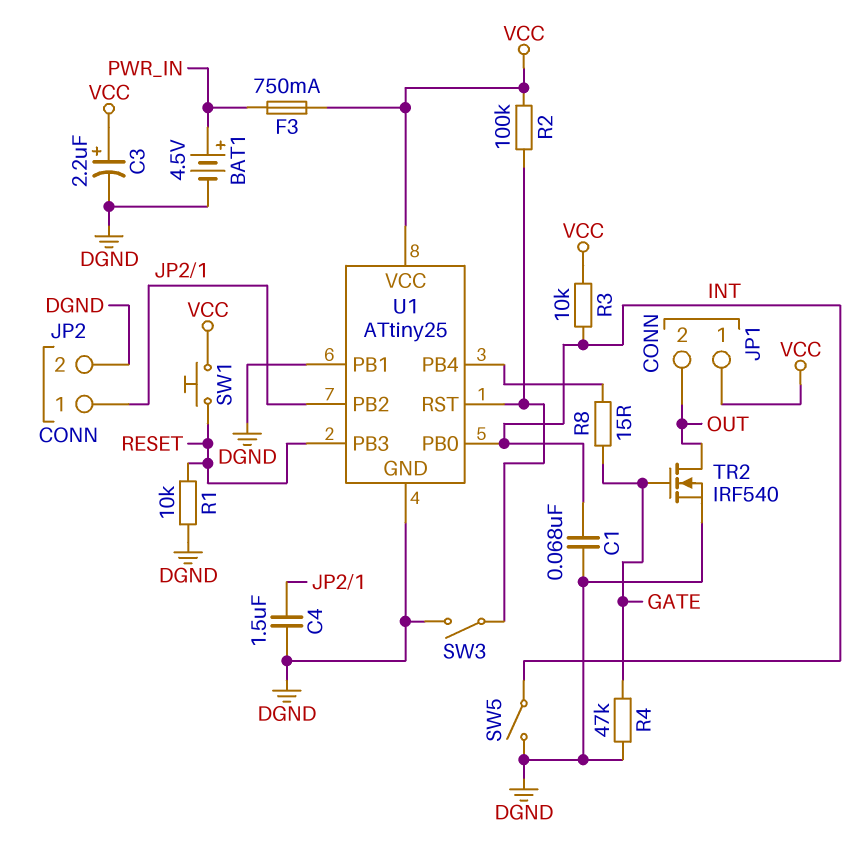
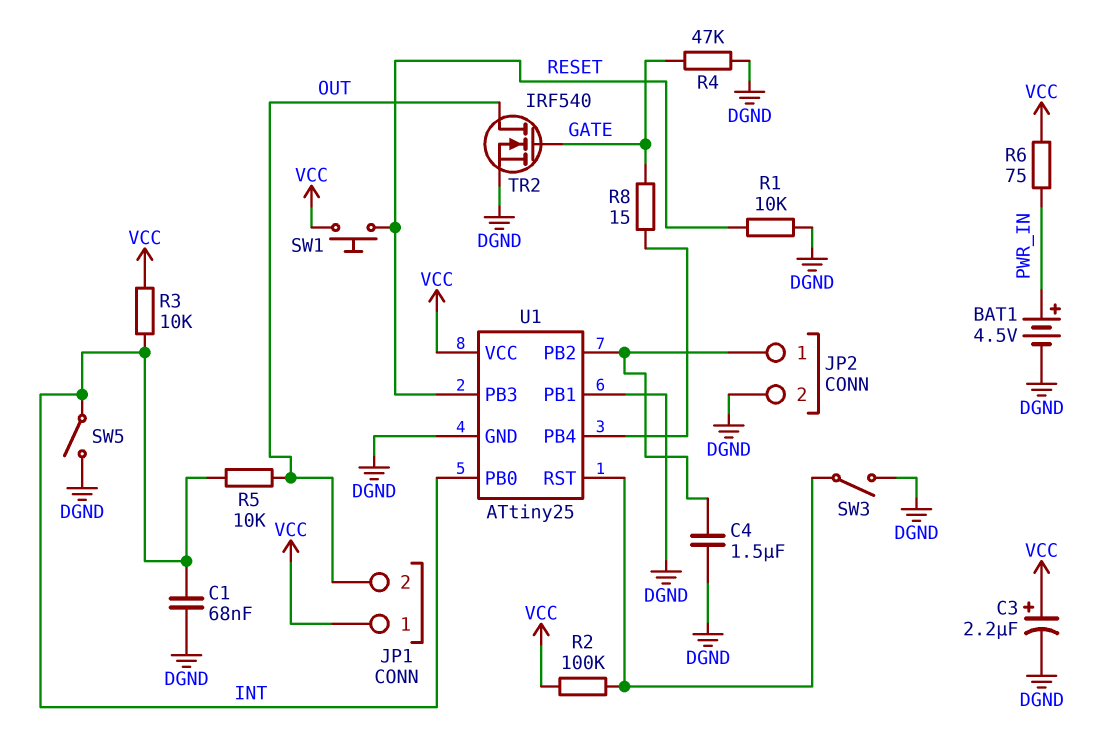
F3: 750mA (PWR_IN, VCC) -> none
R5: none -> 10k (INT, OUT)
R6: none -> 75 (PWR_IN, VCC)

